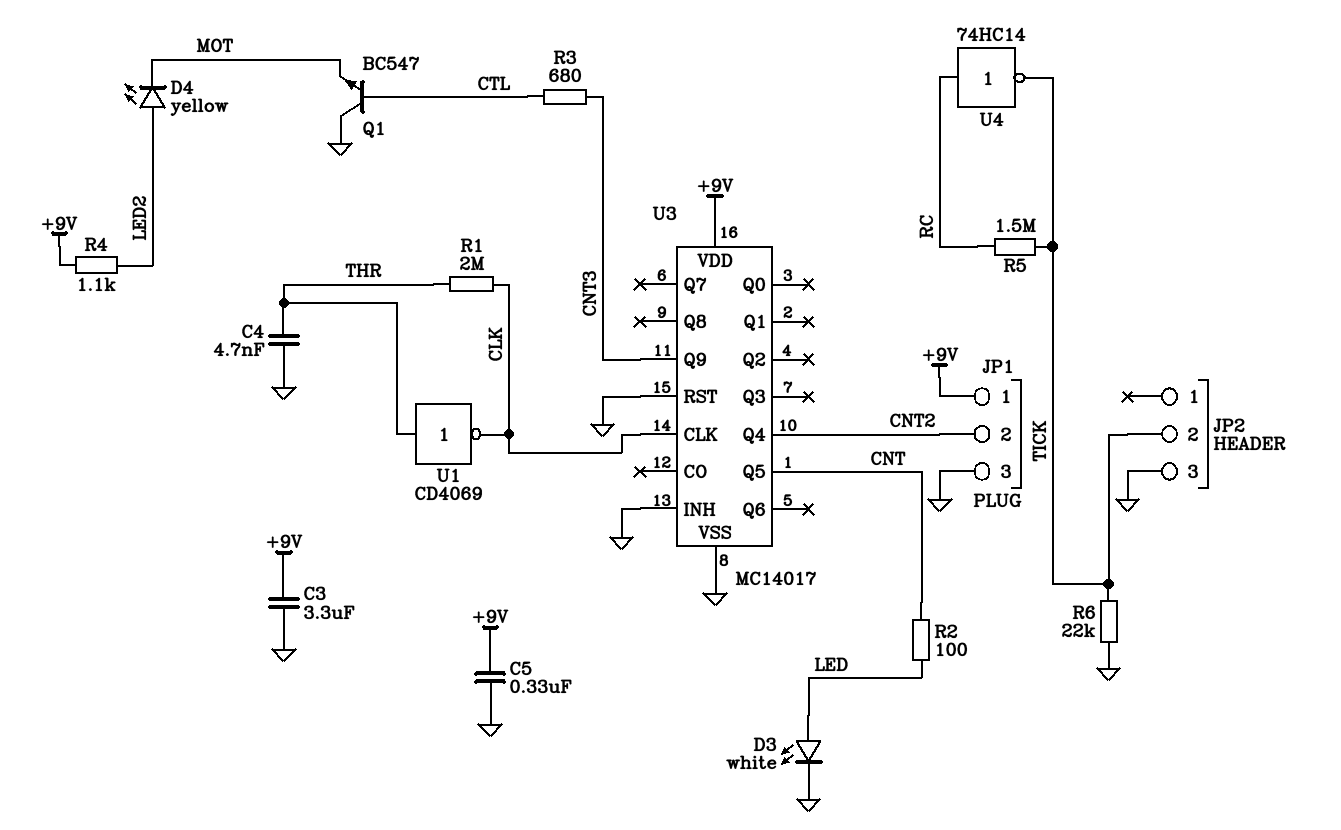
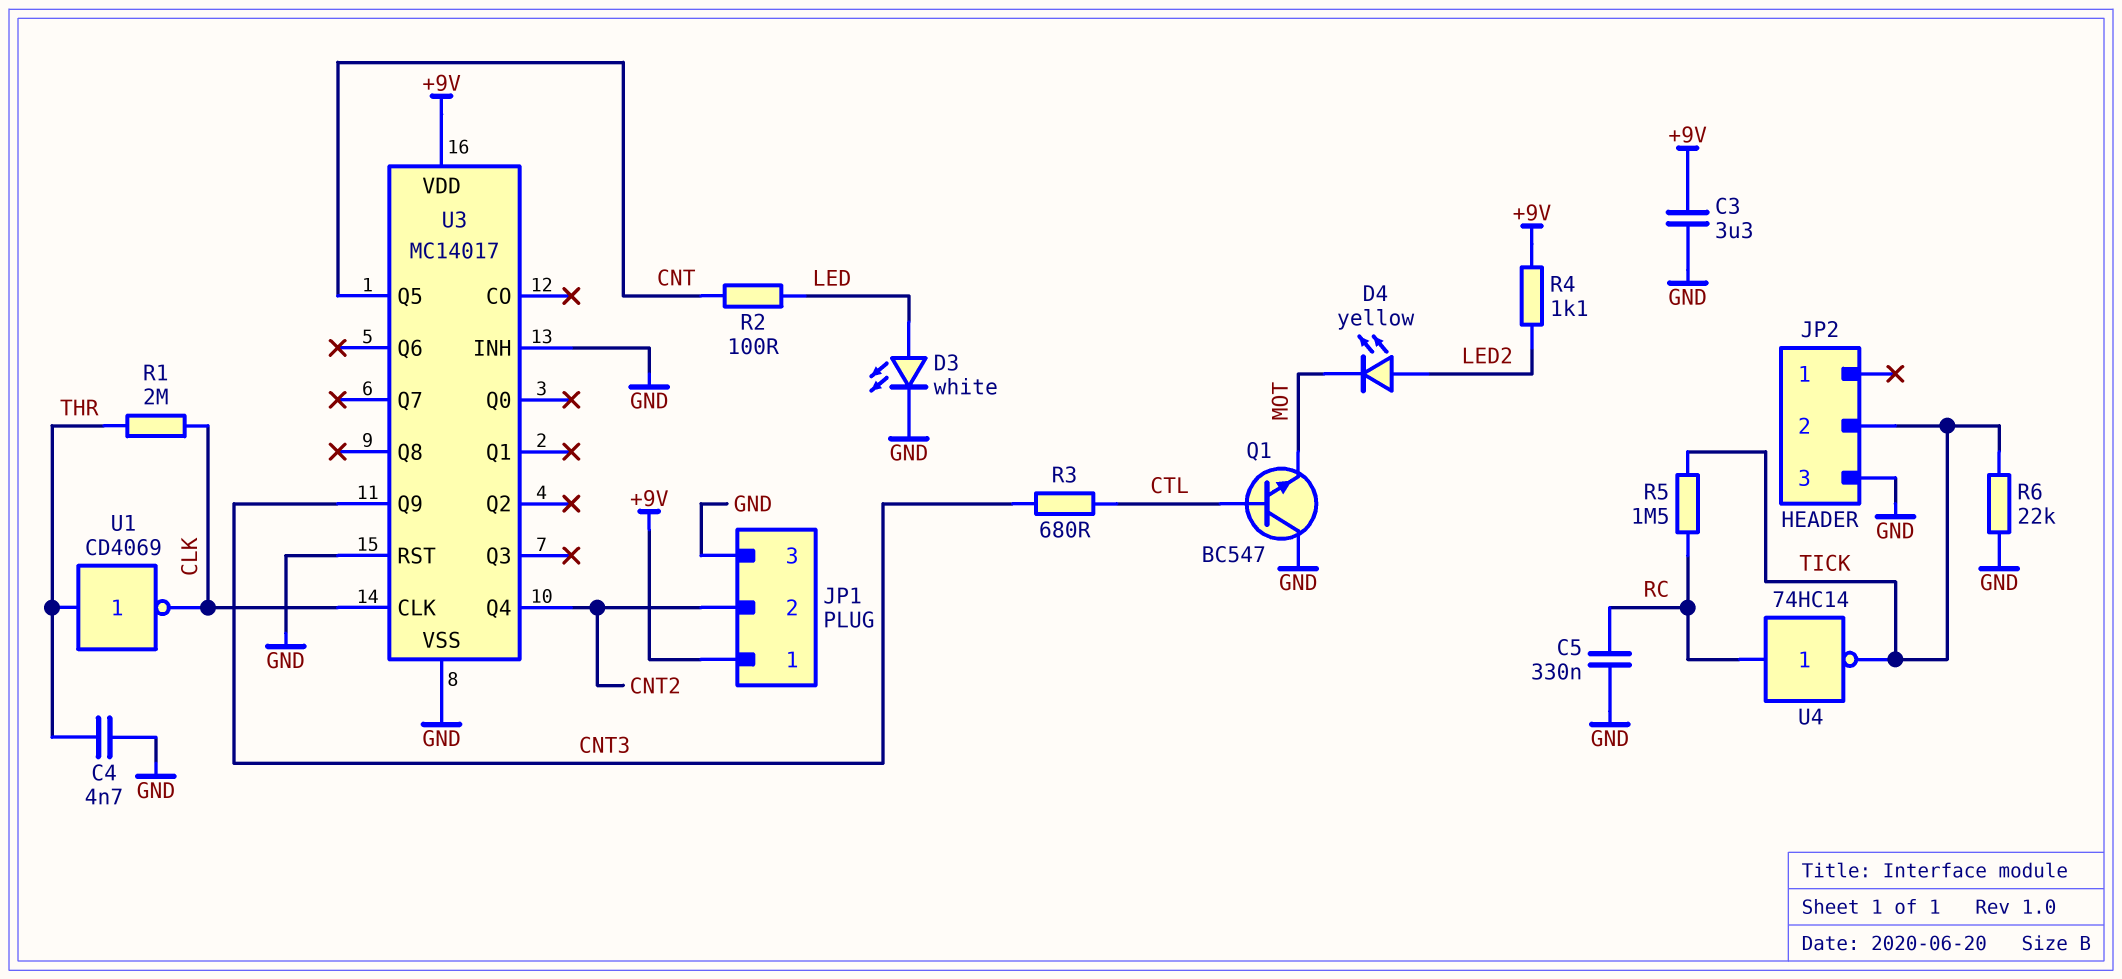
C5: 330nF (+9V, GND) -> 330nF (GND, RC)

